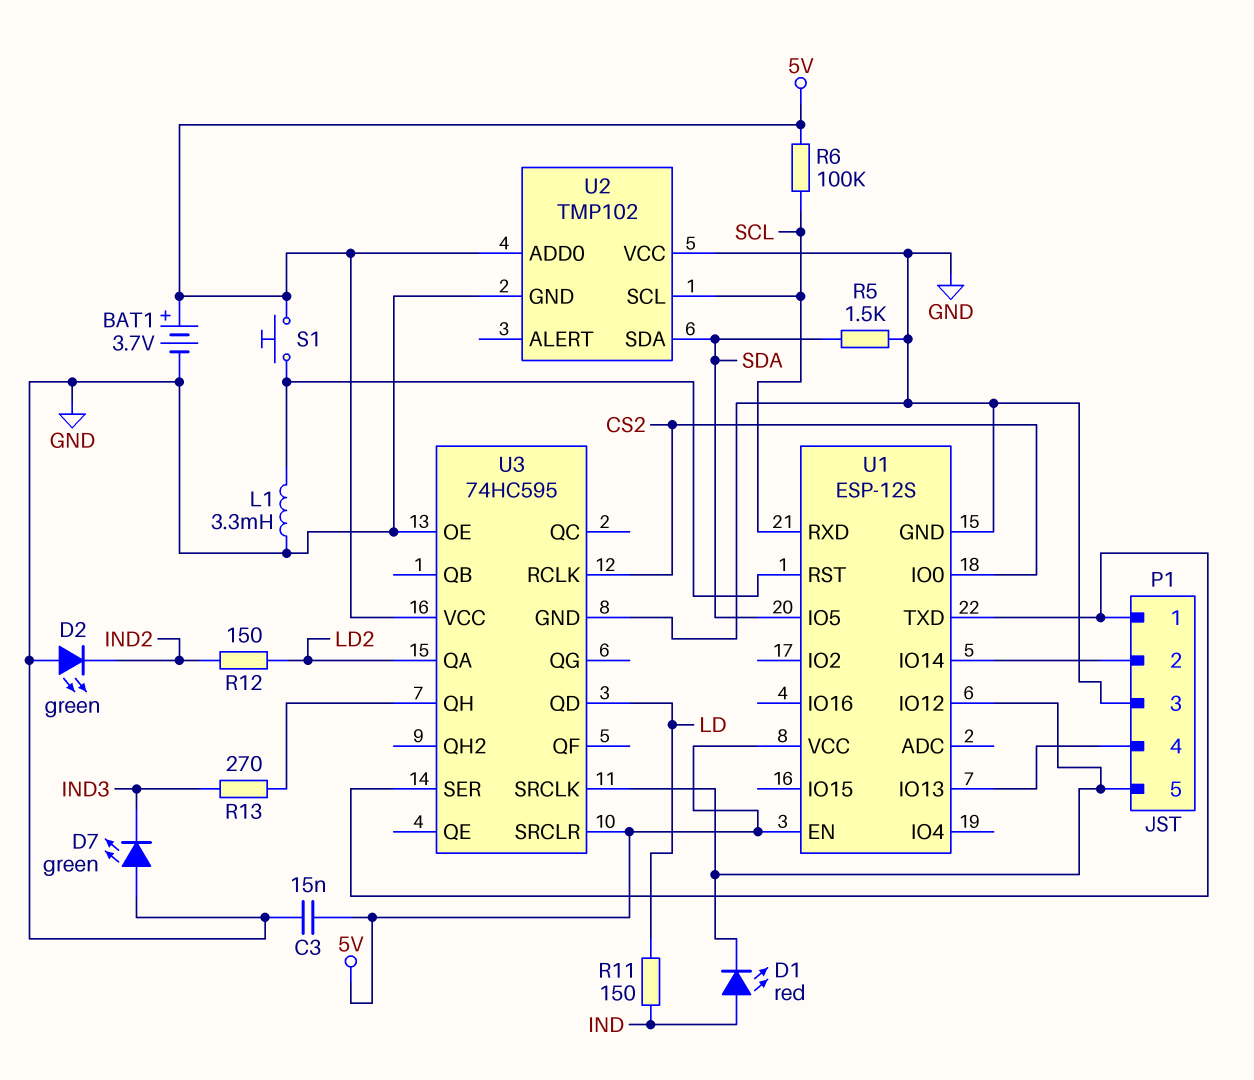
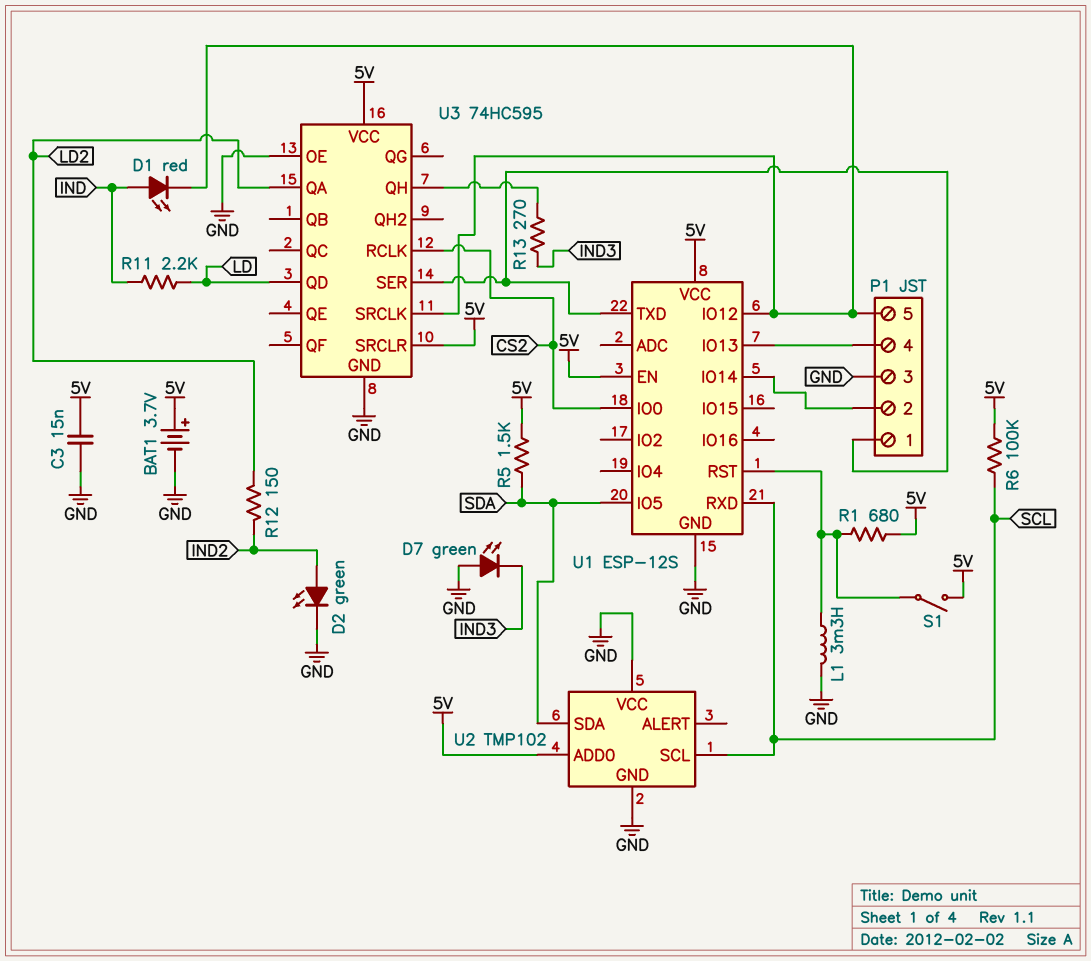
D2: LED green (A GND, K IND2) -> LED green (A IND2, K GND)
R1: none -> 680 (5V, U1/RST)
R5: 1.5k (GND, SDA) -> 1.5k (5V, SDA)
R11: 150 (IND, LD) -> 2.2k (IND, LD)
S1: button (5V, U1/RST) -> switch (5V, U1/RST)

